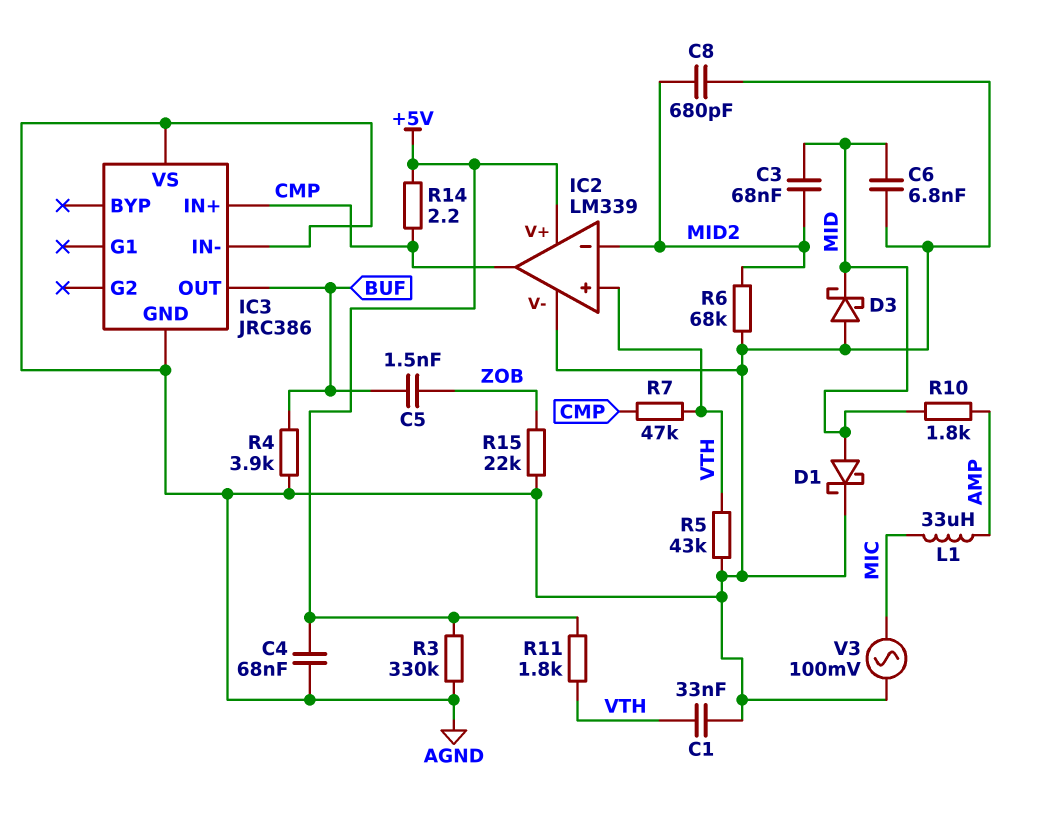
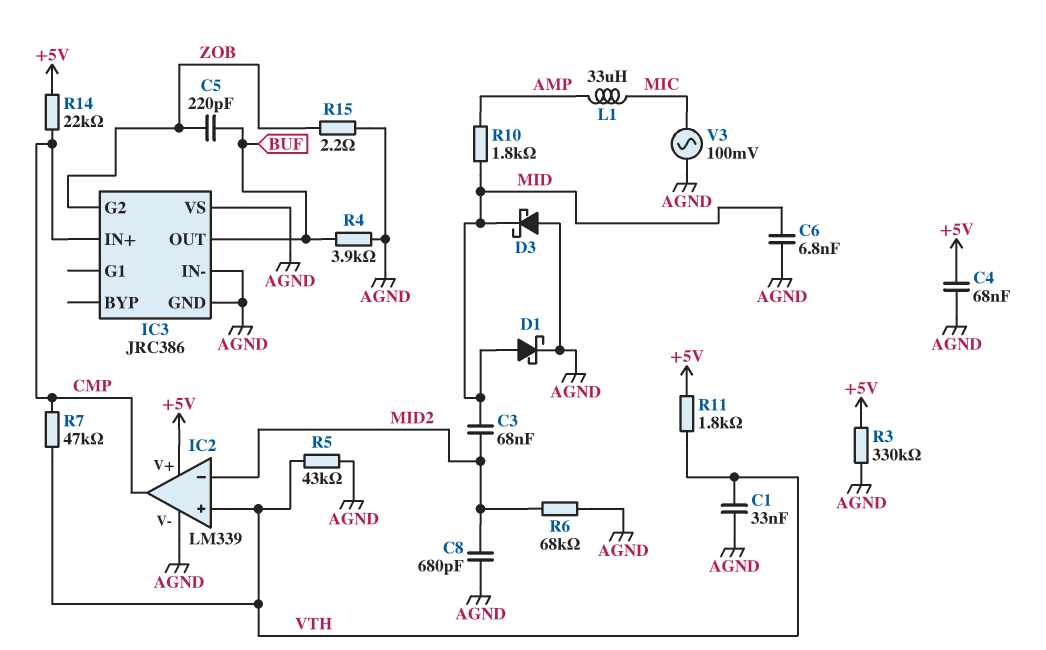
C5: 1.5nF (BUF, ZOB) -> 220pF (BUF, ZOB)
IC3 pin G2: none -> ZOB
R14: 2.2 (+5V, CMP) -> 22k (+5V, CMP)
R15: 22k (AGND, ZOB) -> 2.2 (AGND, ZOB)

